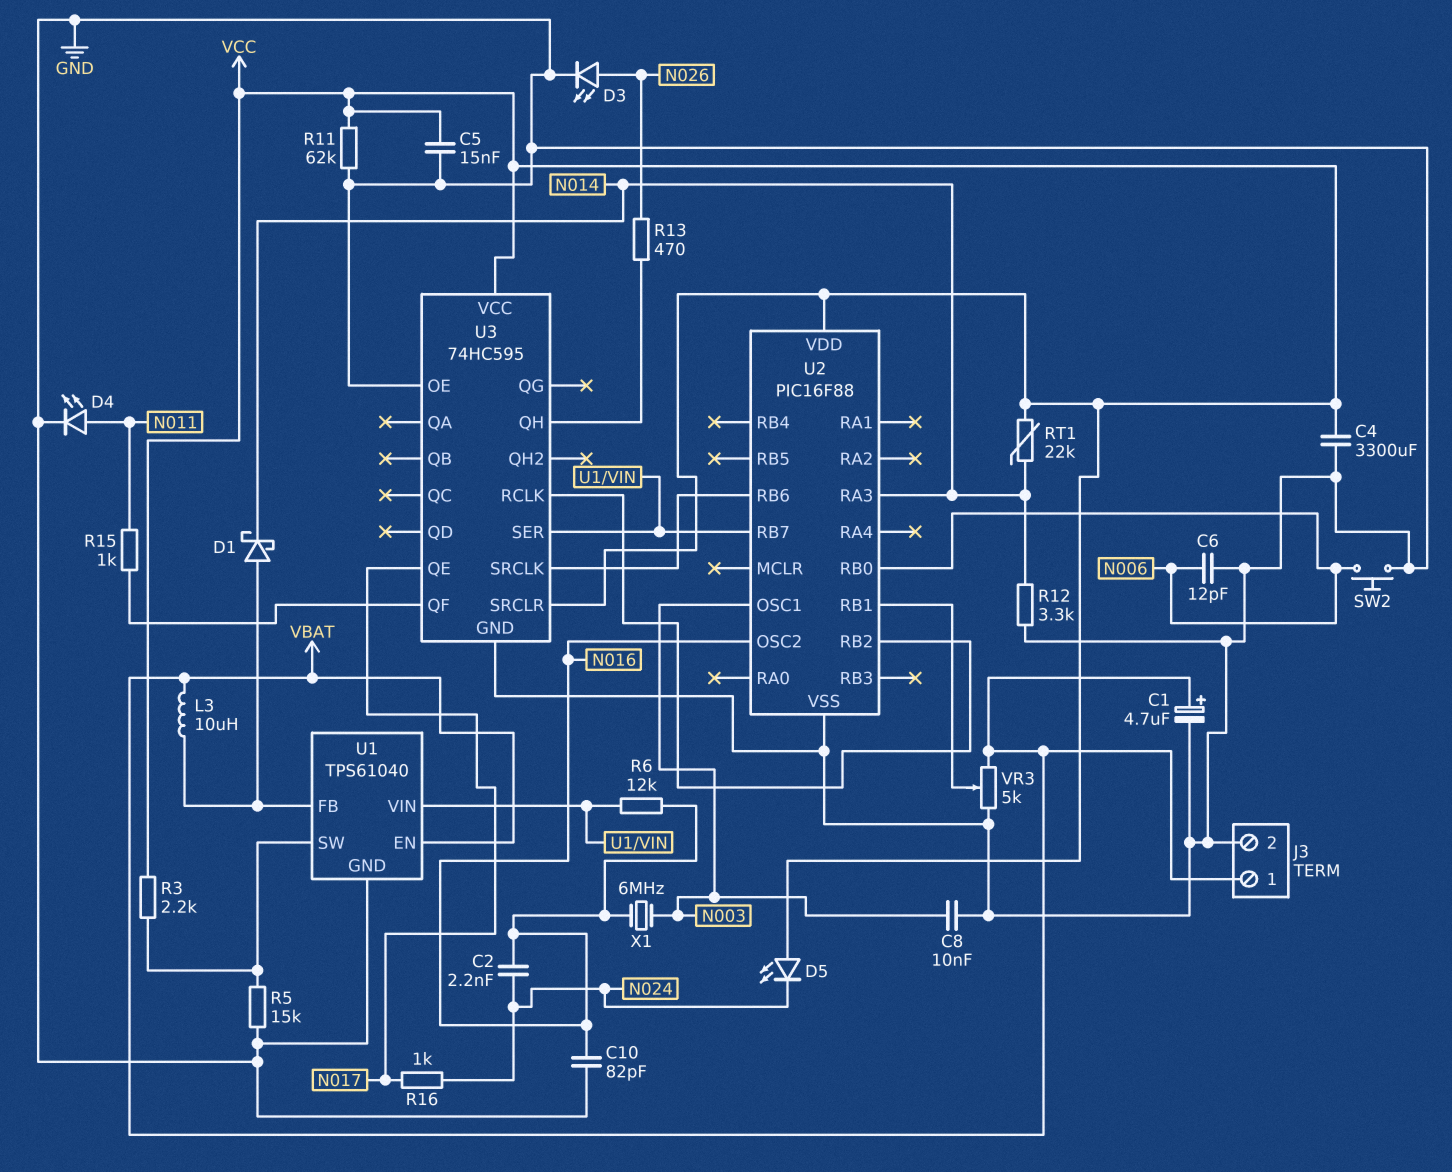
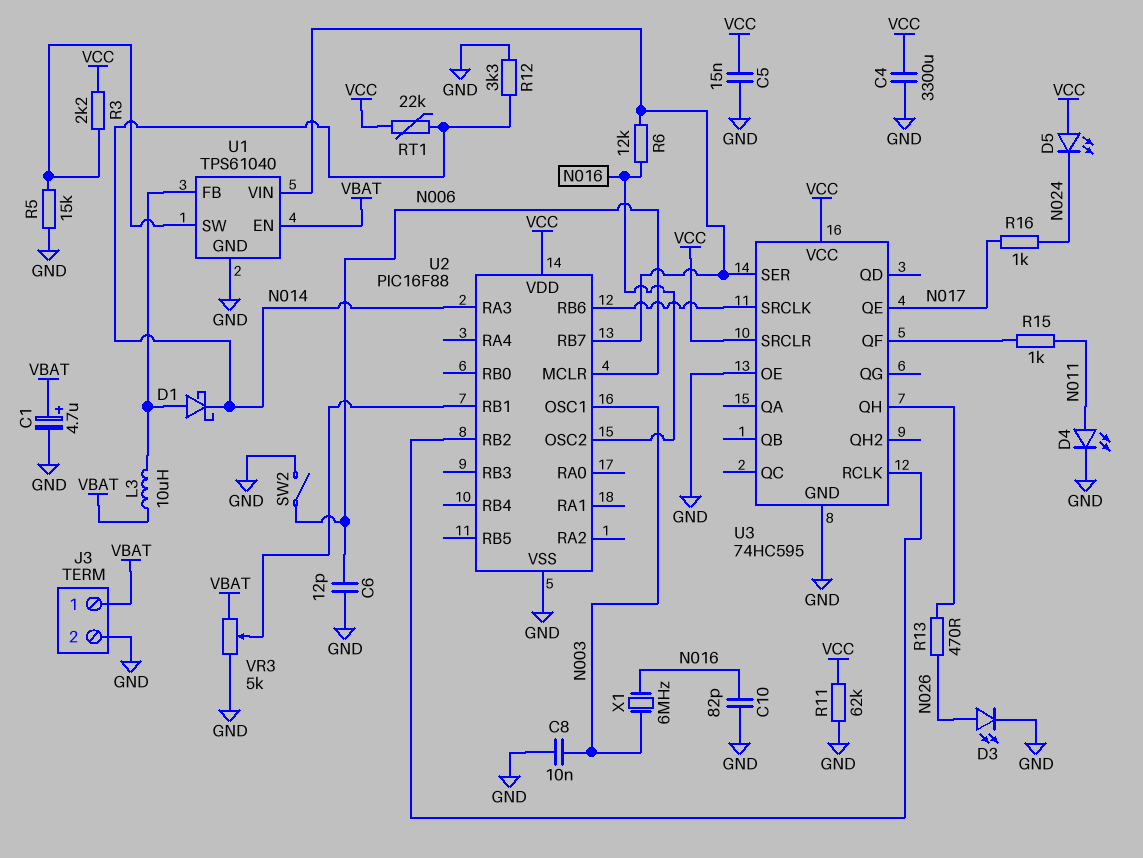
C2: 2.2nF (N016, N024) -> none
SW2: button (GND, N006) -> switch (GND, N006)
U2 pin MCLR: none -> N006
U2 pin RB0: N006 -> none

